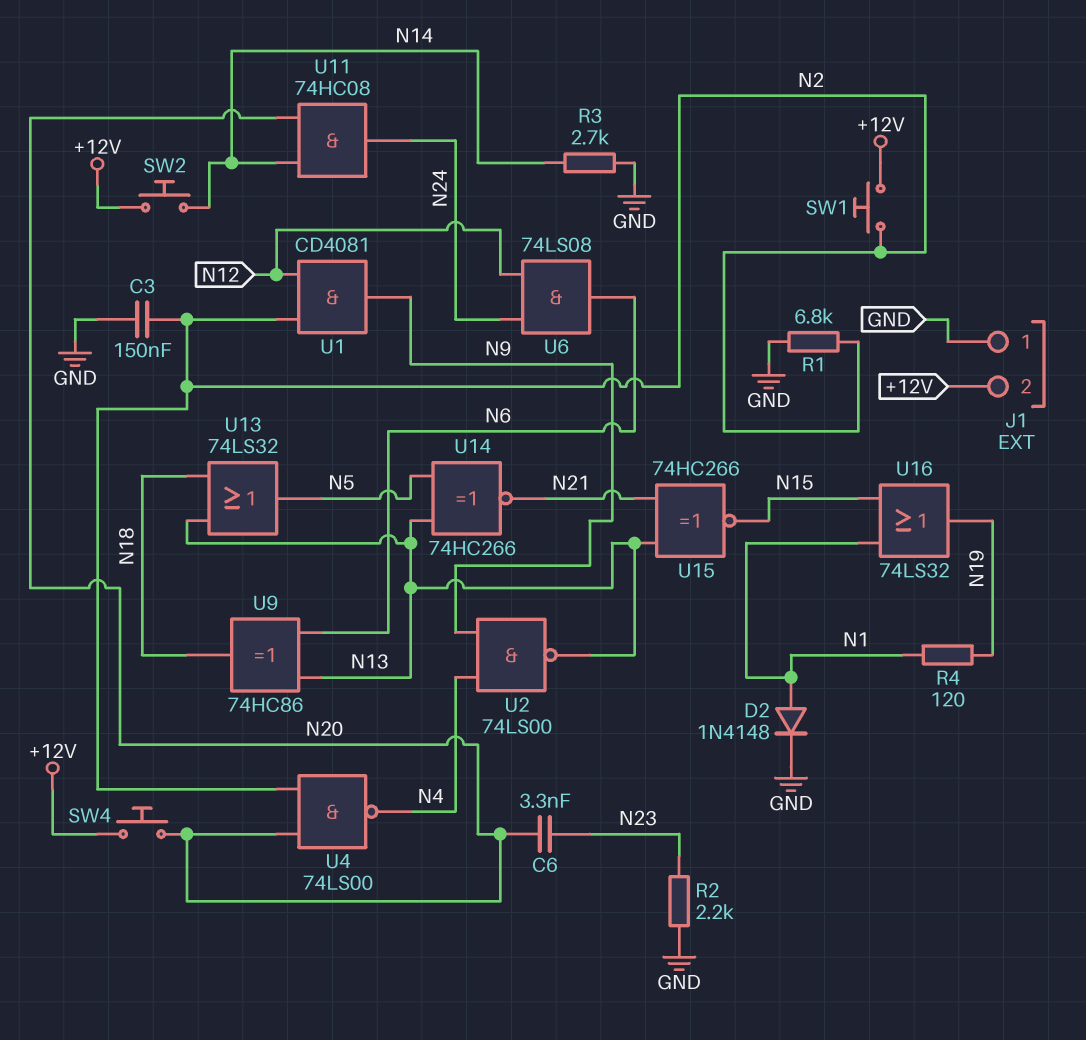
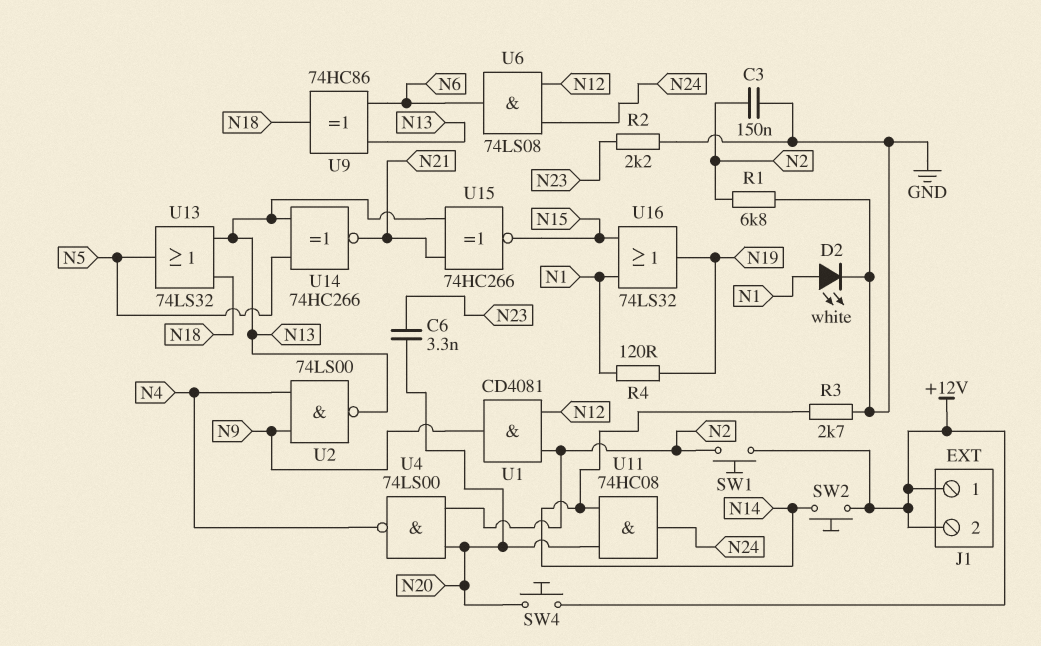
D2: diode 1N4148 (A N1, K GND) -> LED white (A N1, K GND)
J1 pin 1: GND -> +12V

